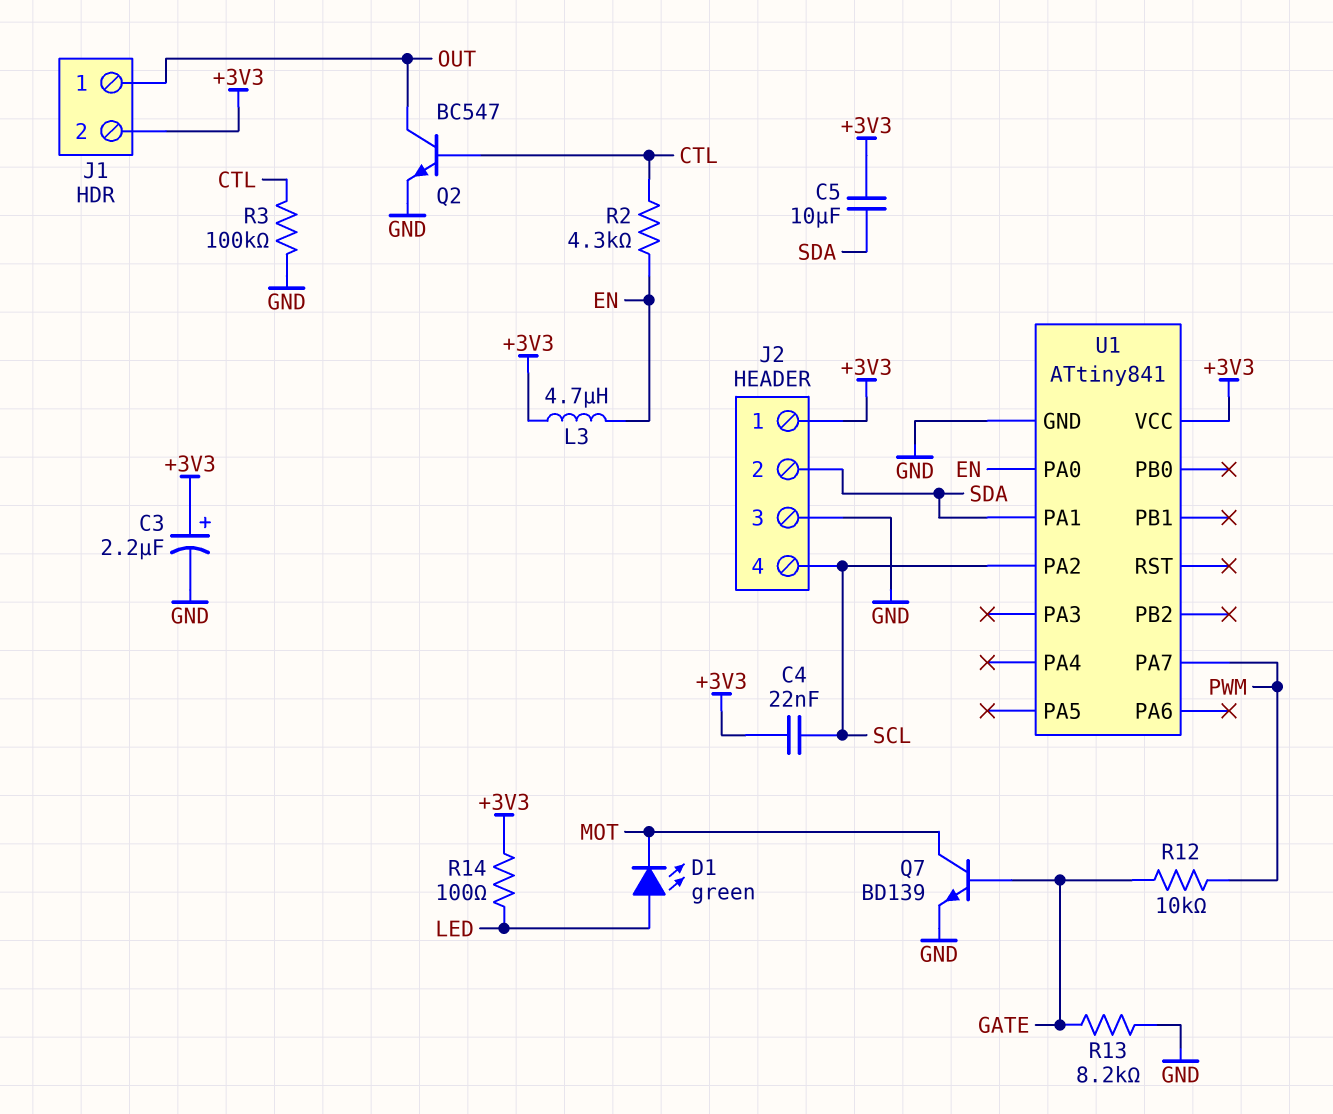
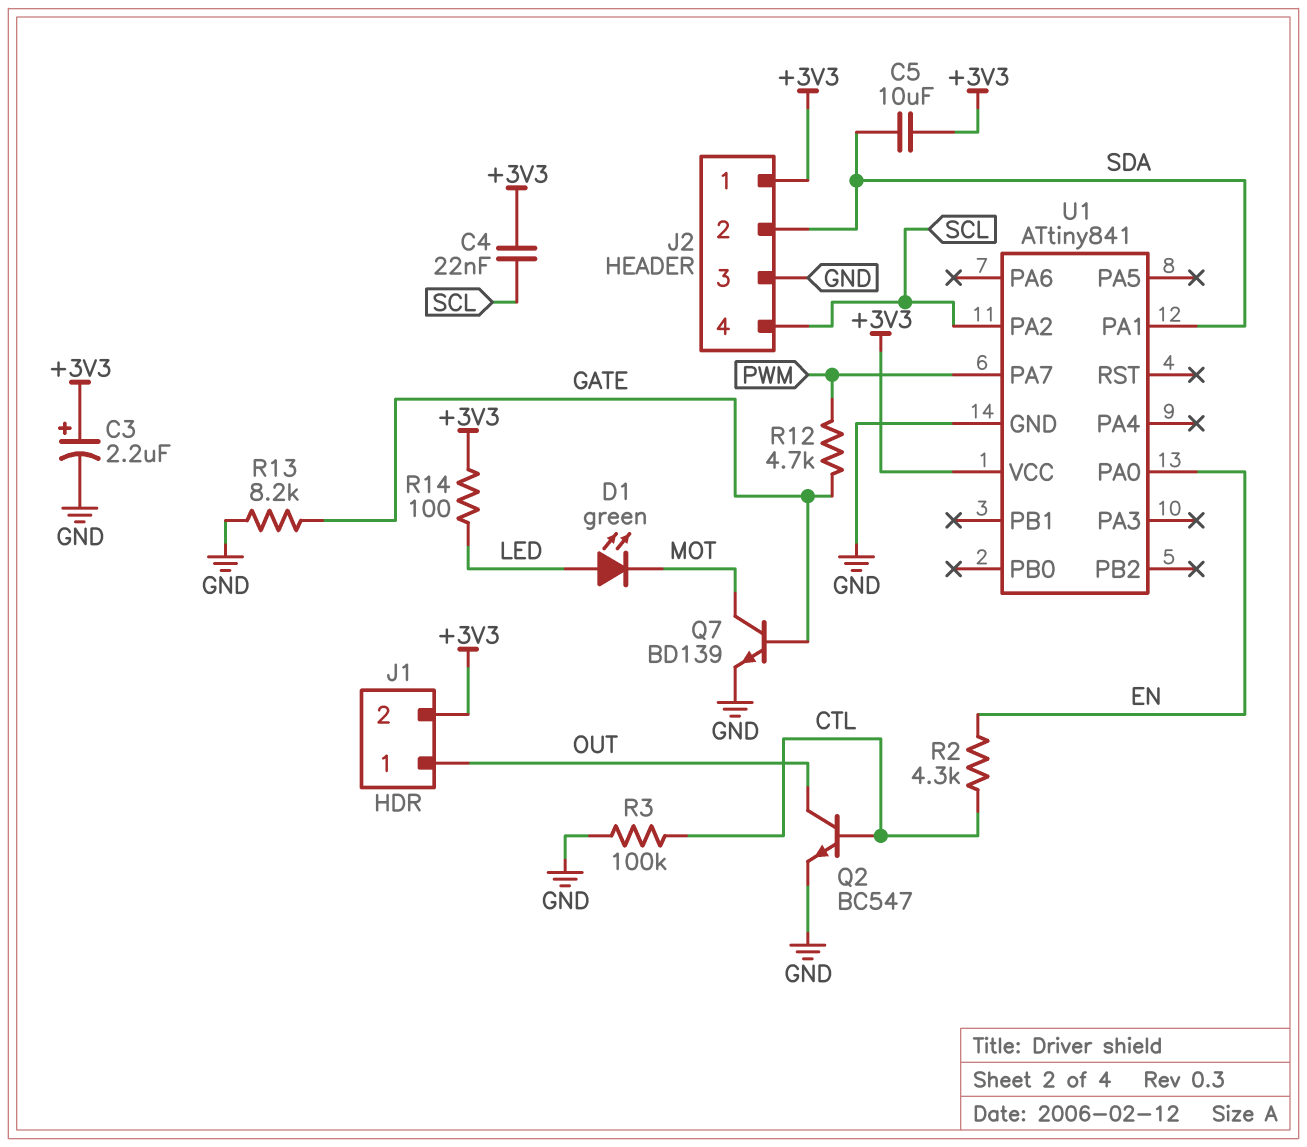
L3: 4.7uH (+3V3, EN) -> none
R12: 10k (GATE, PWM) -> 4.7k (GATE, PWM)

